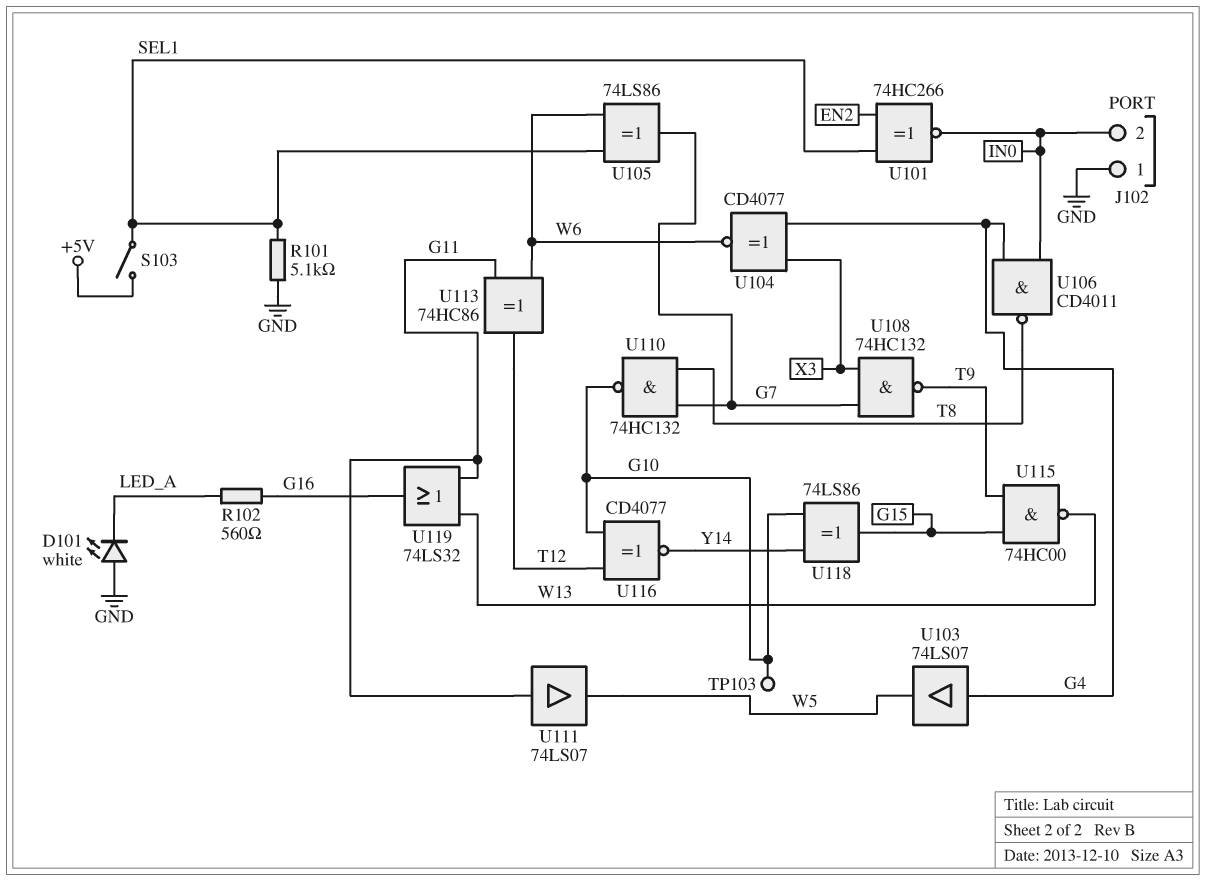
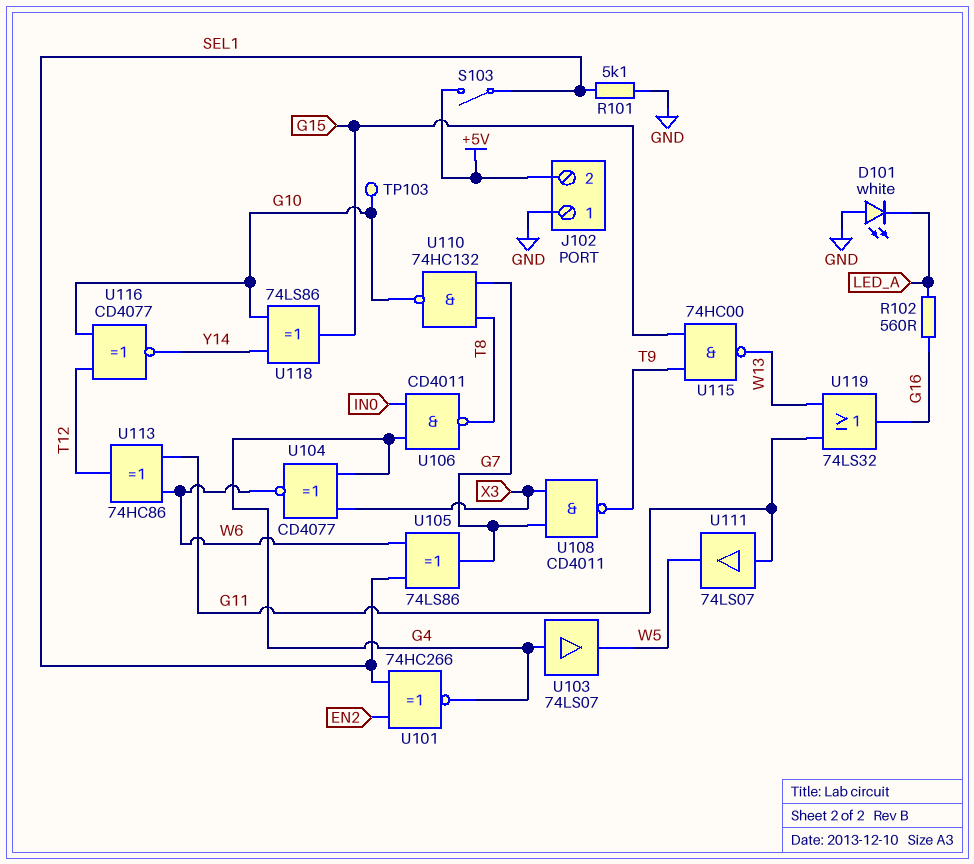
J102 pin 2: IN0 -> +5V
U101: XNOR 74HC266 (in EN2, in SEL1, out IN0) -> XNOR 74HC266 (in EN2, in SEL1, out G4)
U108: NAND 74HC132 (in G7, in X3, out T9) -> NAND CD4011 (in G7, in X3, out T9)

